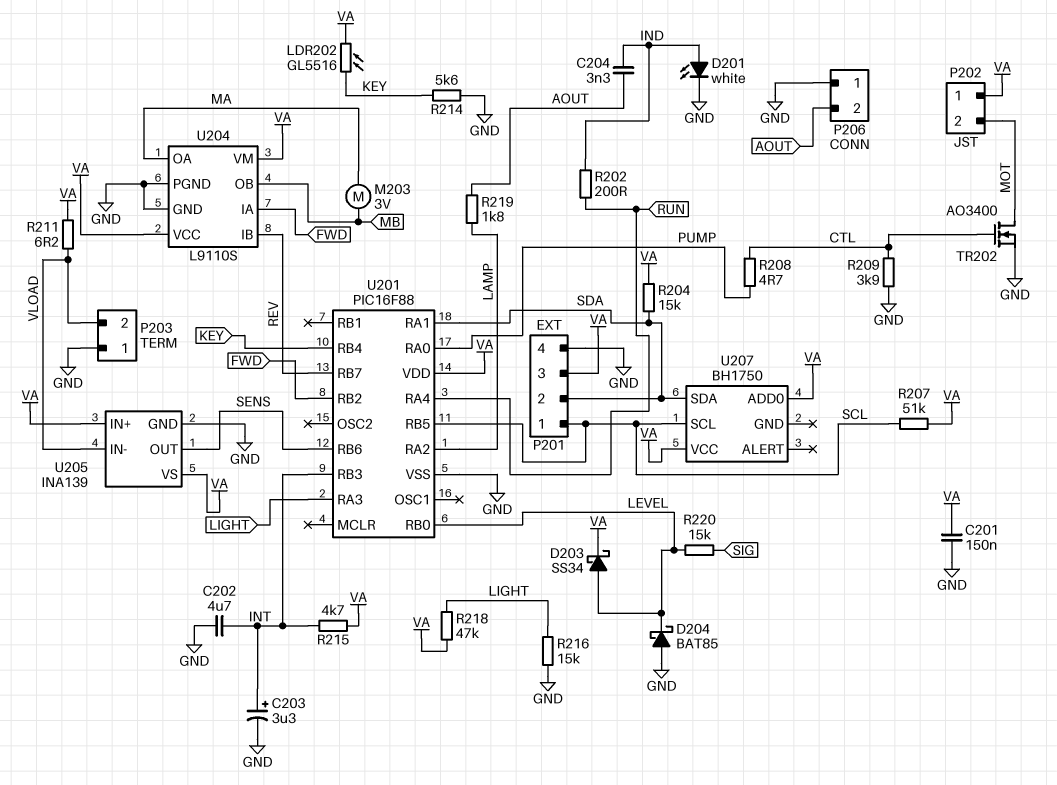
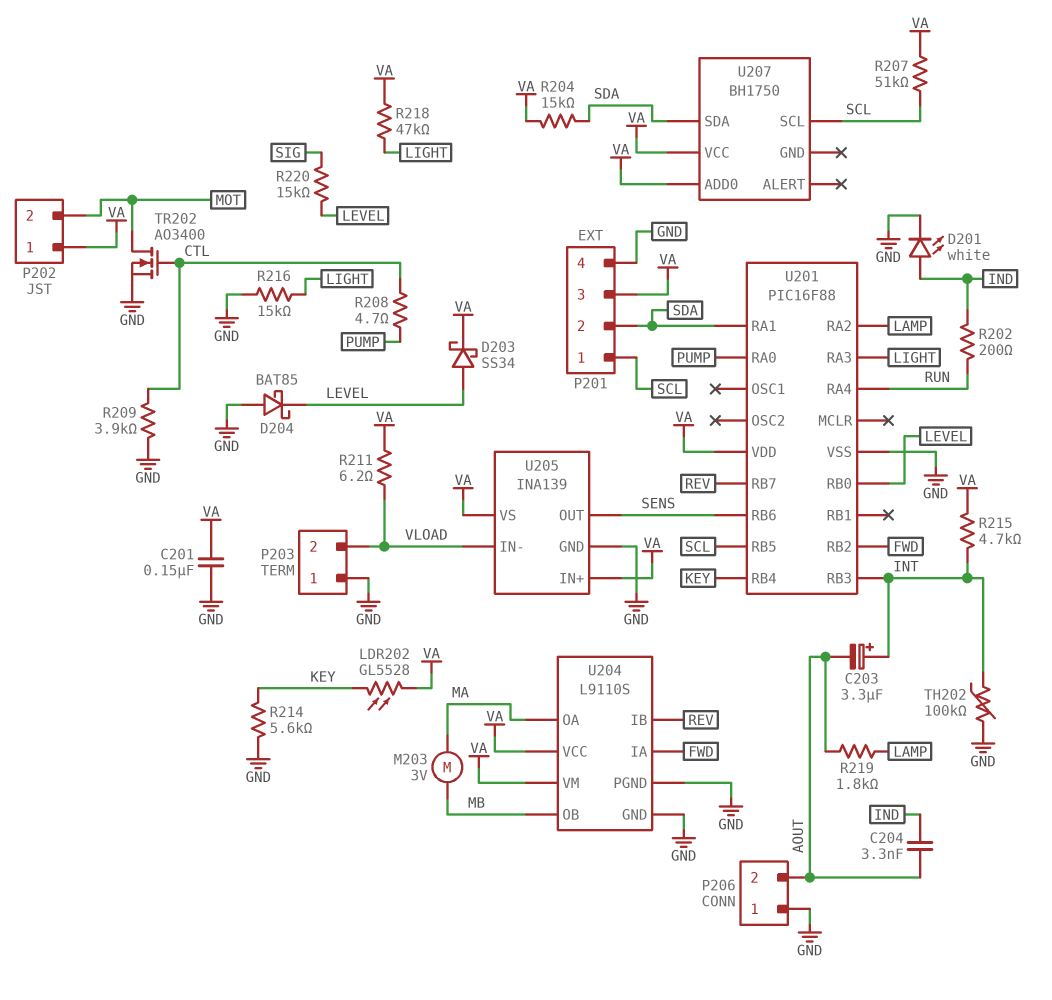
C202: 4.7uF (GND, INT) -> none
C203: 3.3uF (plus INT, minus GND) -> 3.3uF (plus INT, minus AOUT)
LDR202: GL5516 (KEY, VA) -> GL5528 (KEY, VA)
TH202: none -> 100k (GND, INT)

